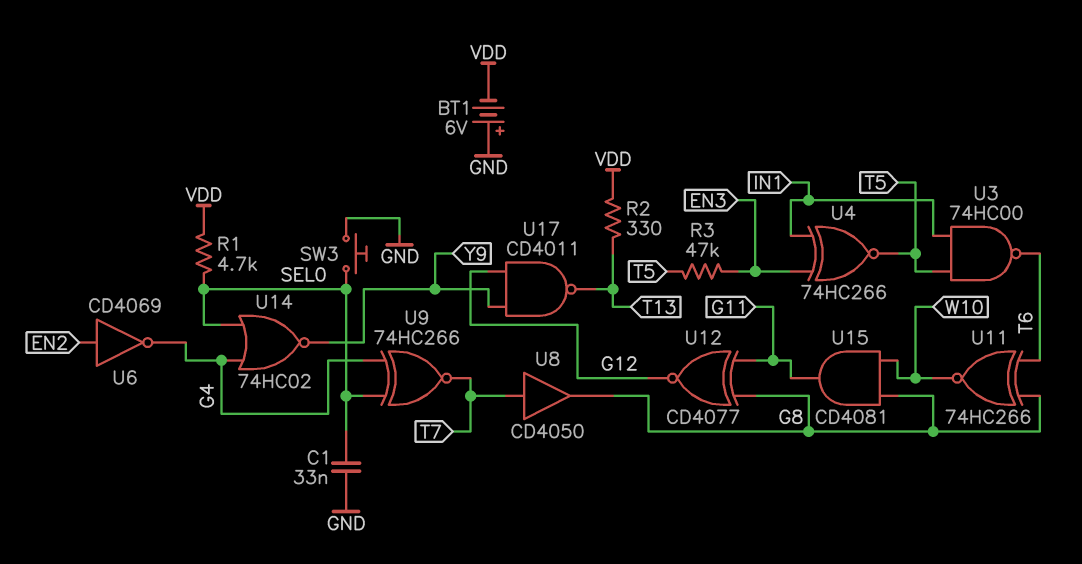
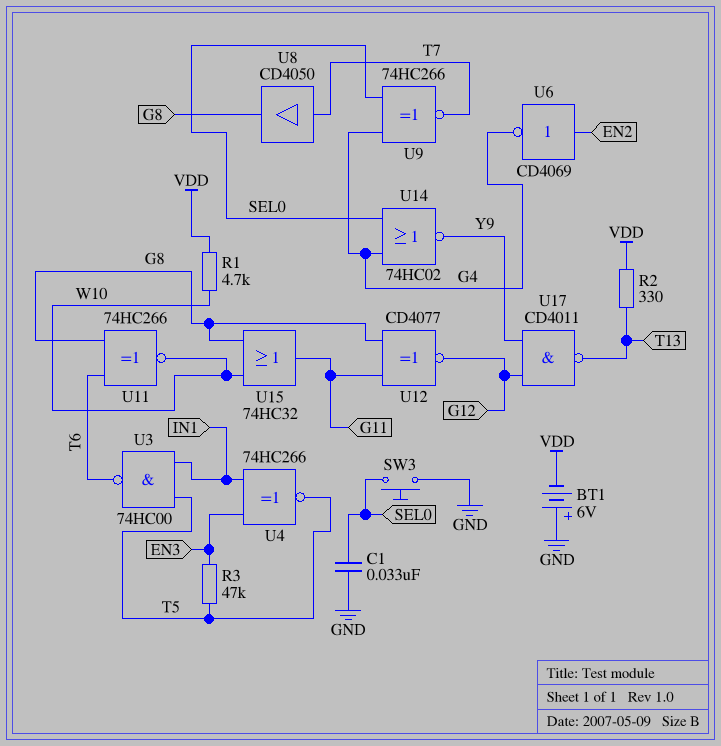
R1: 4.7k (SEL0, VDD) -> 4.7k (VDD, W10)
U15: AND CD4081 (in G8, in W10, out G11) -> OR 74HC32 (in G8, in W10, out G11)

